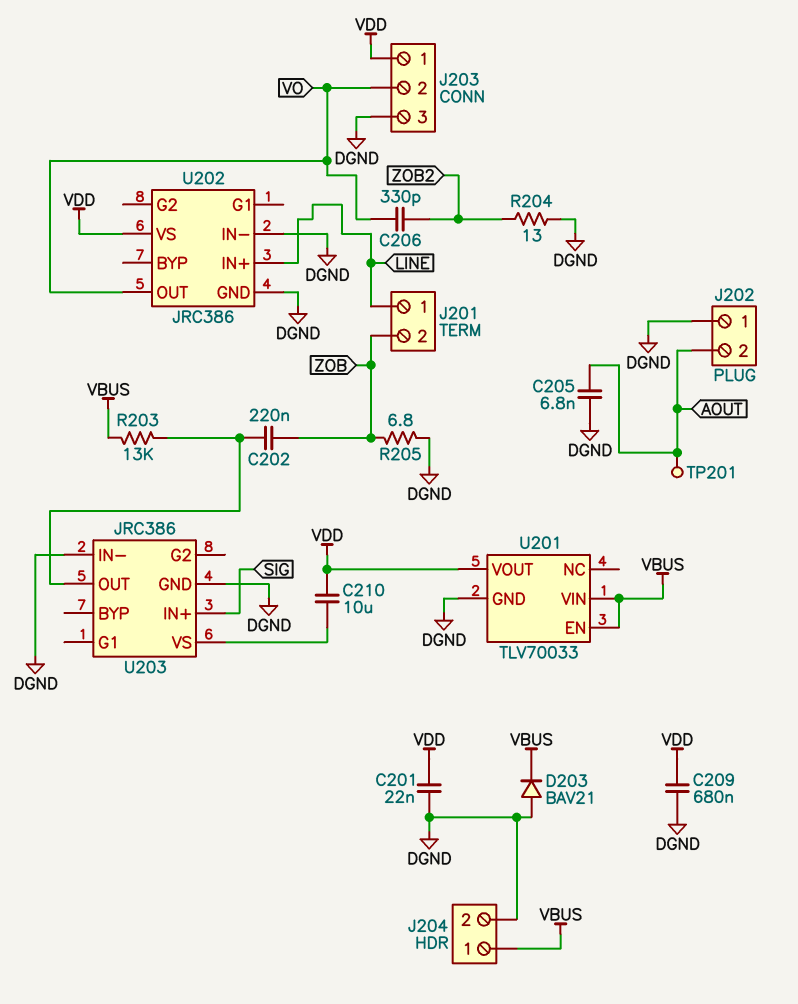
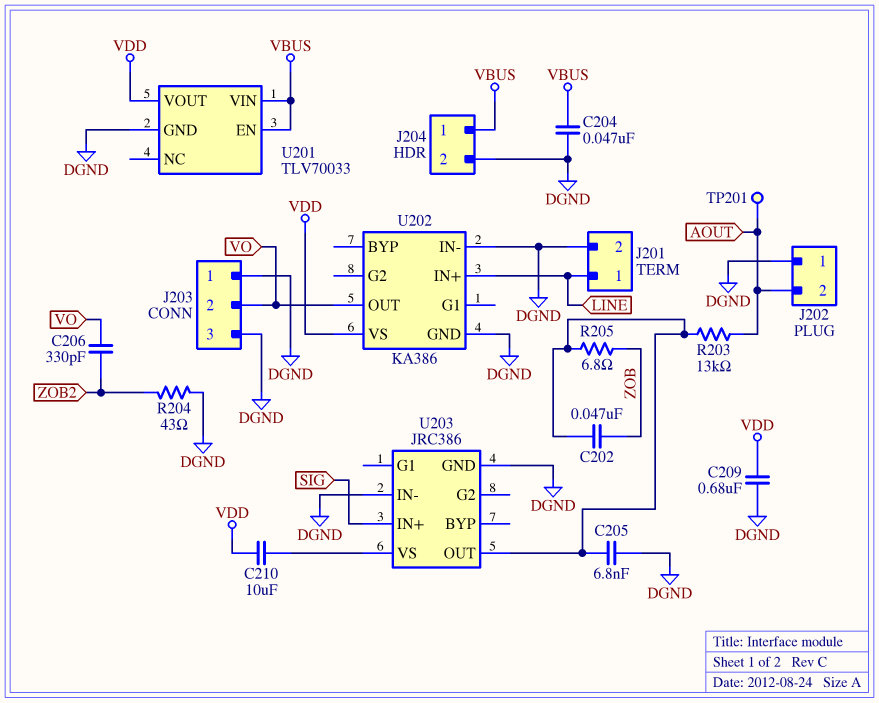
C201: 22nF (DGND, VDD) -> none
C202: 220nF (U203/OUT, ZOB) -> 47nF (U203/OUT, ZOB)
C204: none -> 47nF (DGND, VBUS)
C205: 6.8nF (AOUT, DGND) -> 6.8nF (DGND, U203/OUT)
D203: diode BAV21 (A DGND, K VBUS) -> none
J201 pin 2: ZOB -> DGND
J203 pin 1: VDD -> DGND
R203: 13k (U203/OUT, VBUS) -> 13k (AOUT, U203/OUT)
R204: 13 (DGND, ZOB2) -> 43 (DGND, ZOB2)
R205: 6.8 (DGND, ZOB) -> 6.8 (U203/OUT, ZOB)
U202: JRC386 -> KA386

